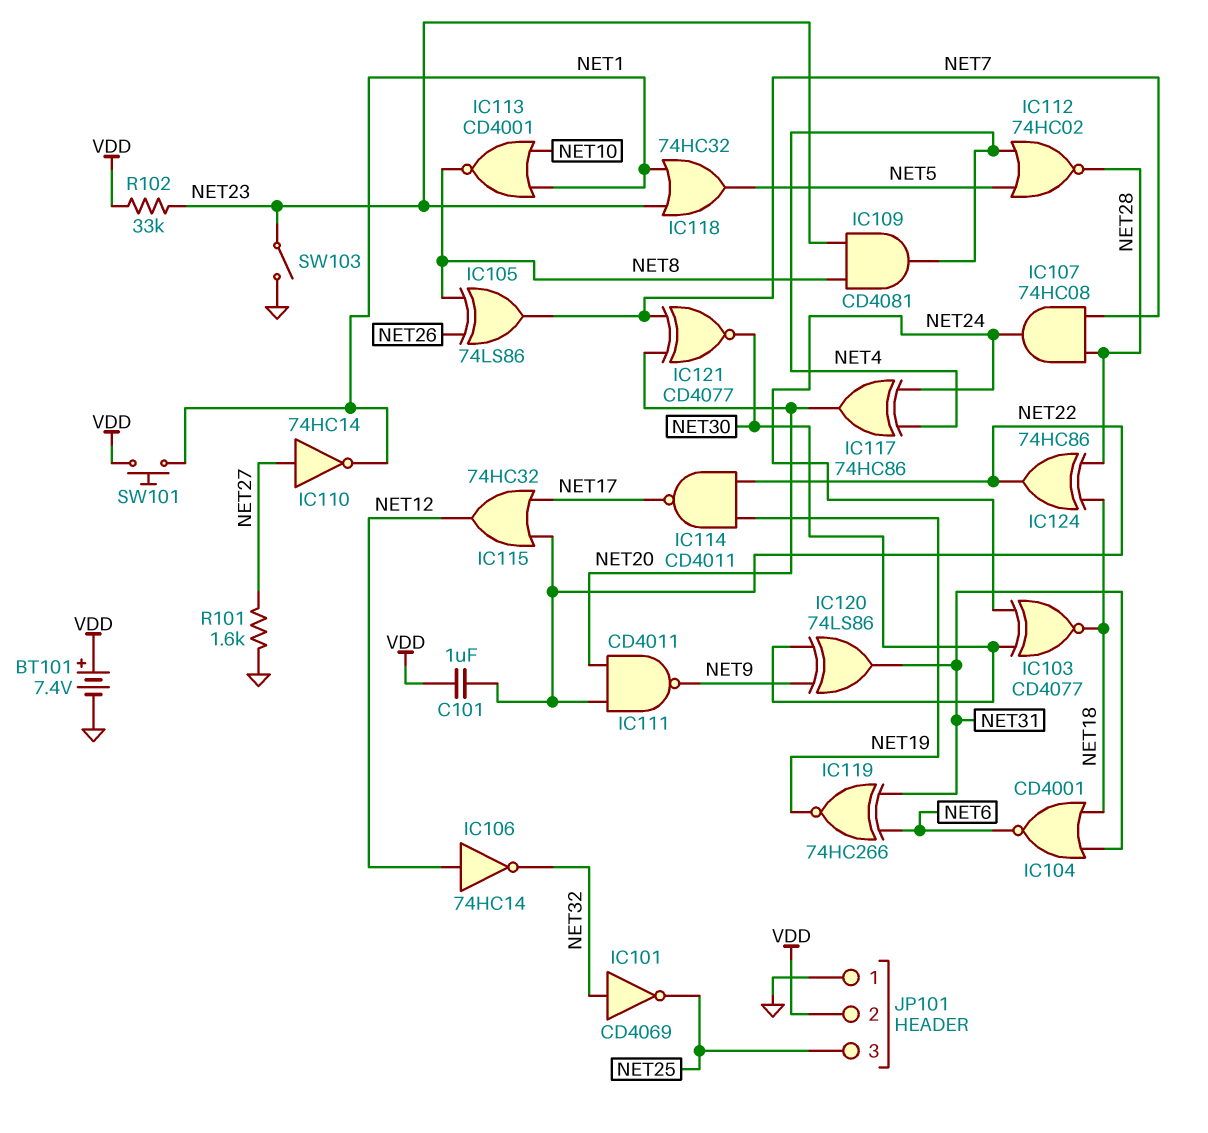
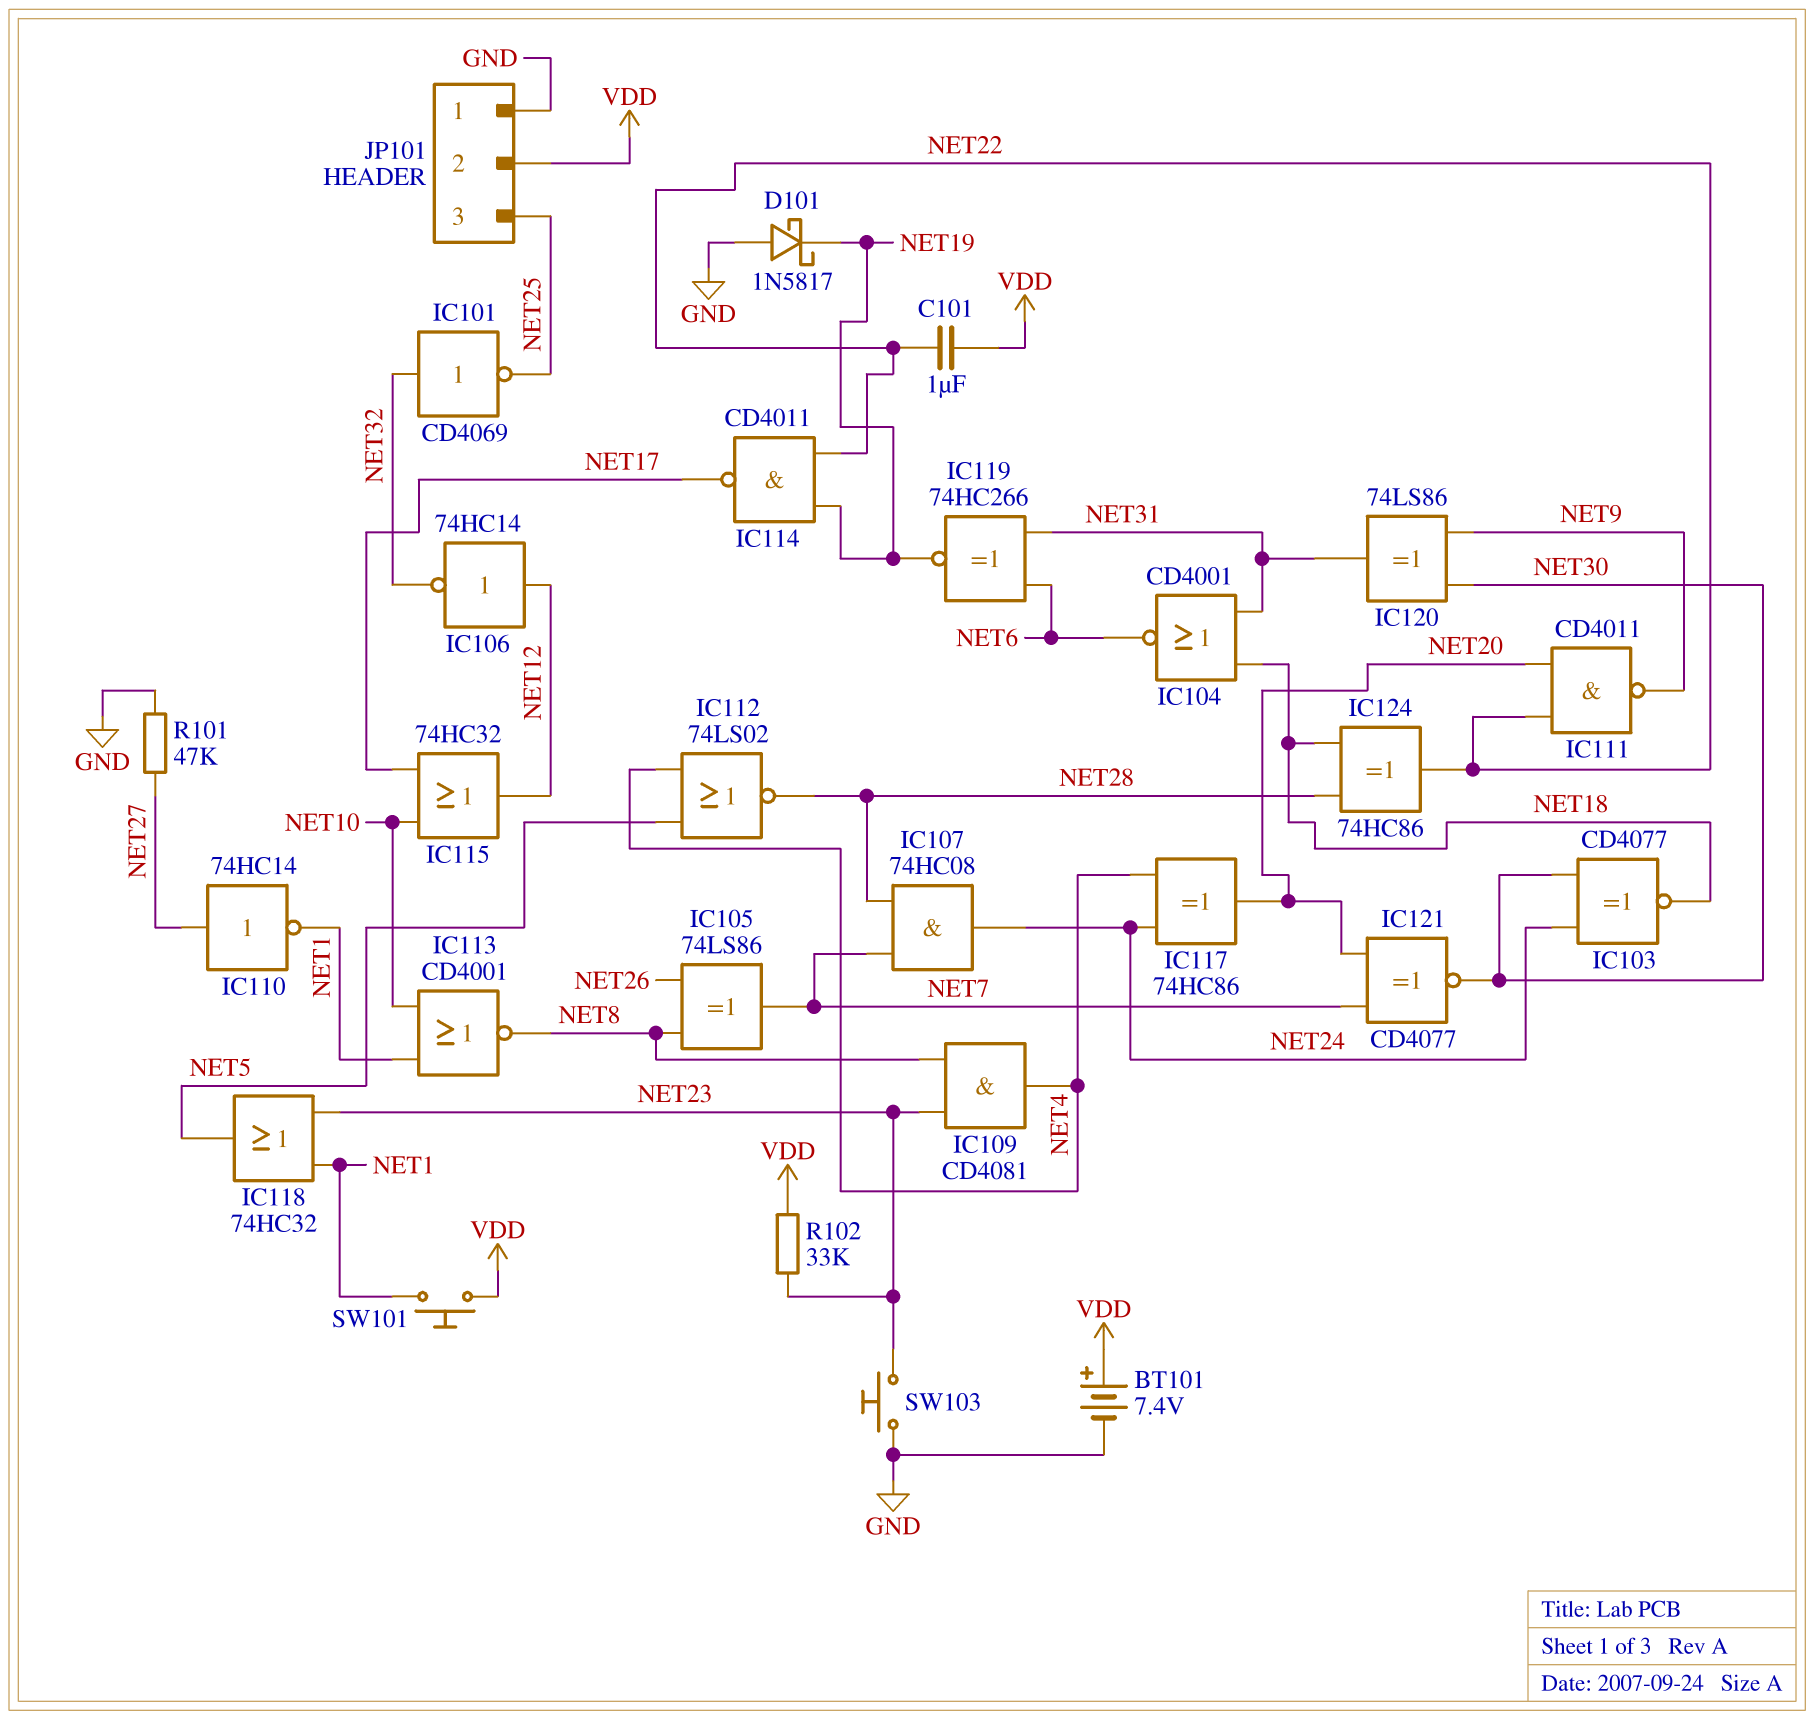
D101: none -> schottky 1N5817 (A GND, K NET19)
IC112: NOR 74HC02 (in NET4, in NET5, out NET28) -> NOR 74LS02 (in NET4, in NET5, out NET28)
IC115: OR 74HC32 (in NET17, in NET22, out NET12) -> OR 74HC32 (in NET10, in NET17, out NET12)
R101: 1.6k (GND, NET27) -> 47k (GND, NET27)
SW103: switch (GND, NET23) -> button (GND, NET23)

